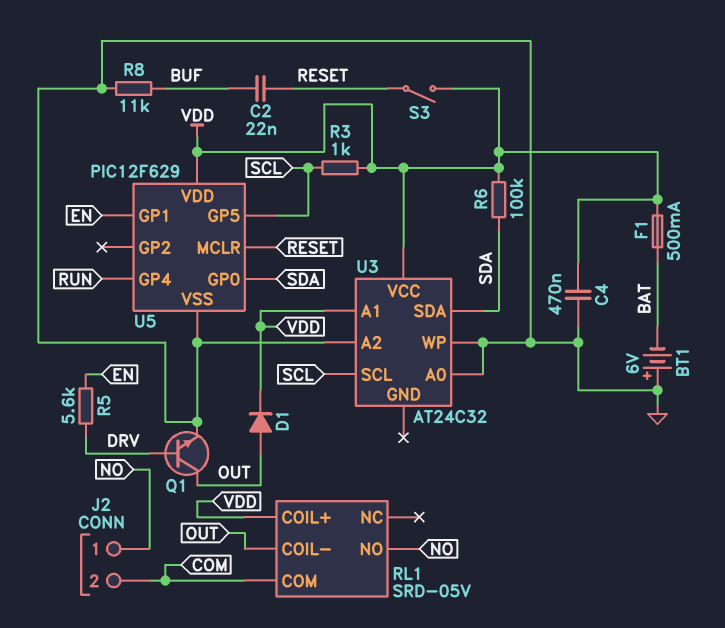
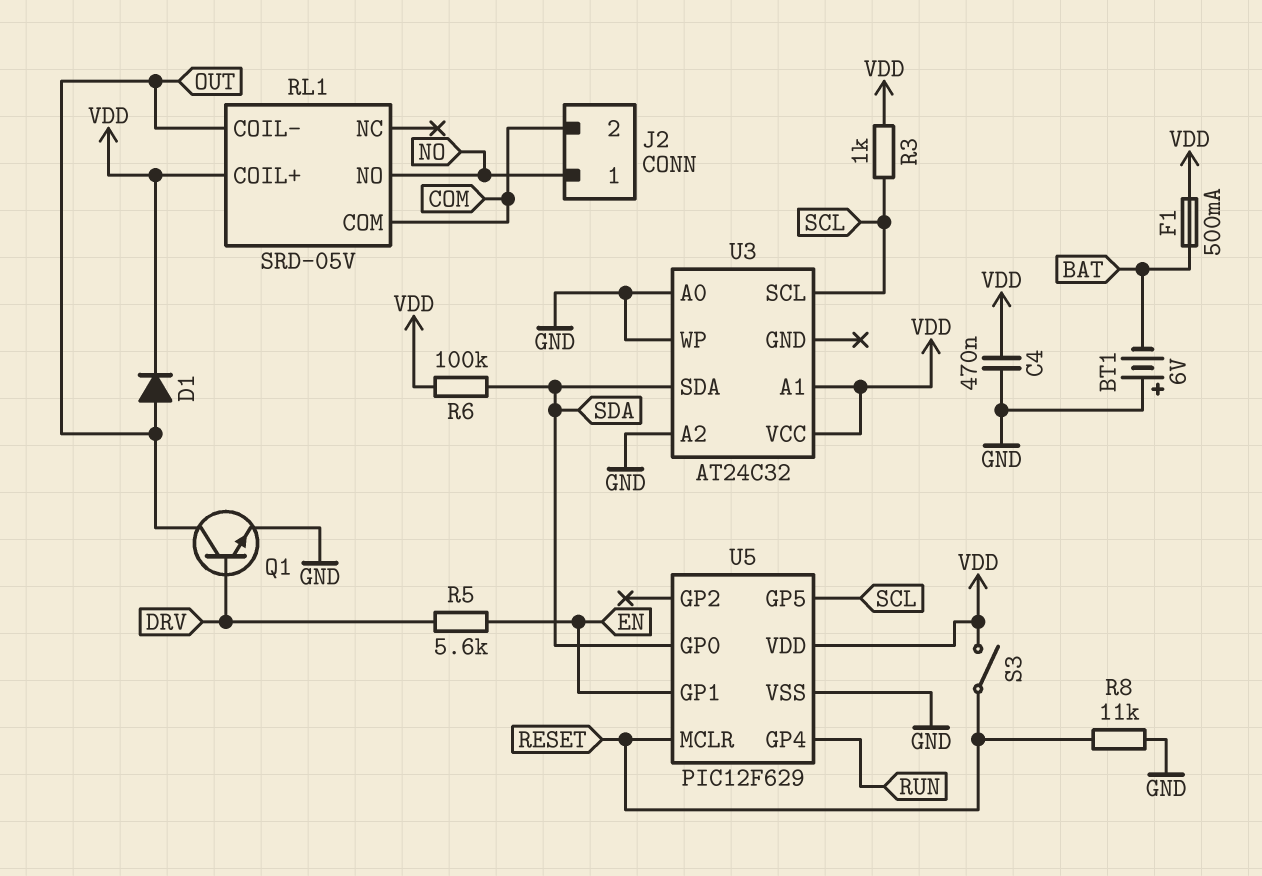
C2: 22nF (BUF, RESET) -> none
R8: 11k (BUF, GND) -> 11k (GND, RESET)

